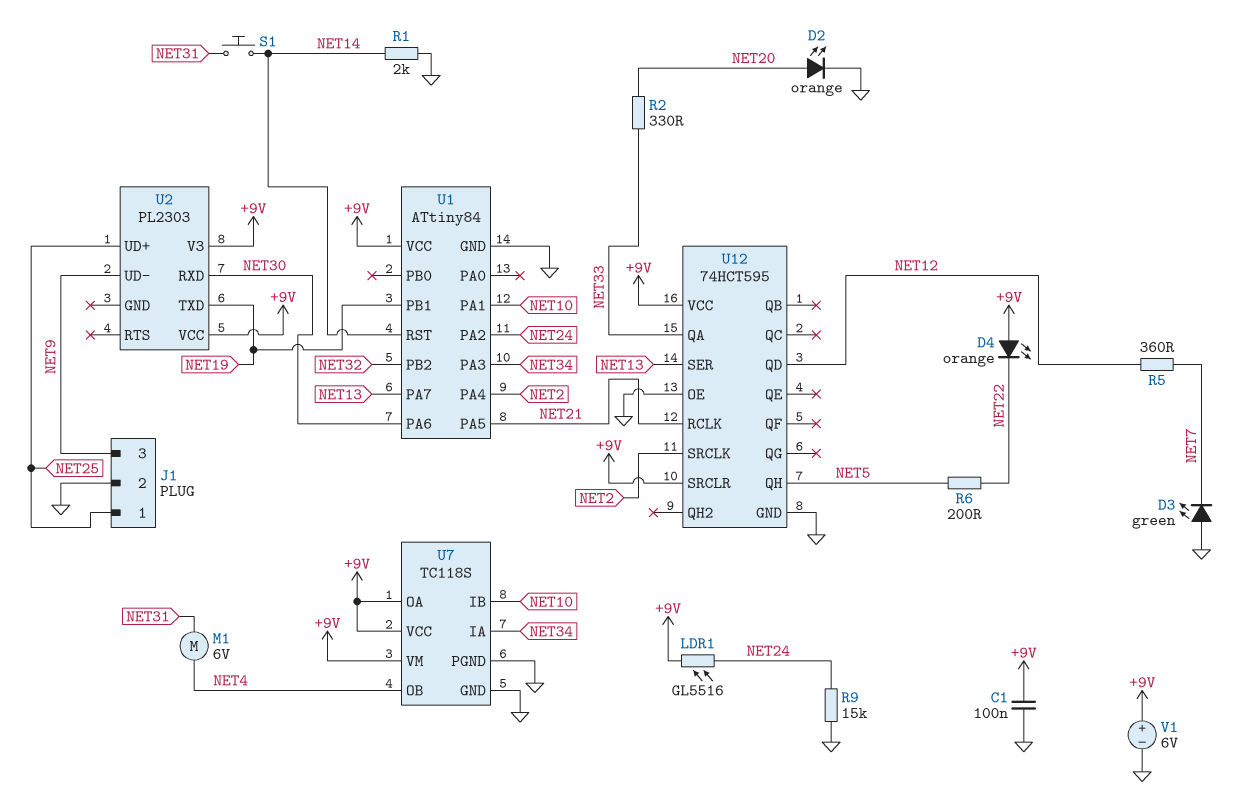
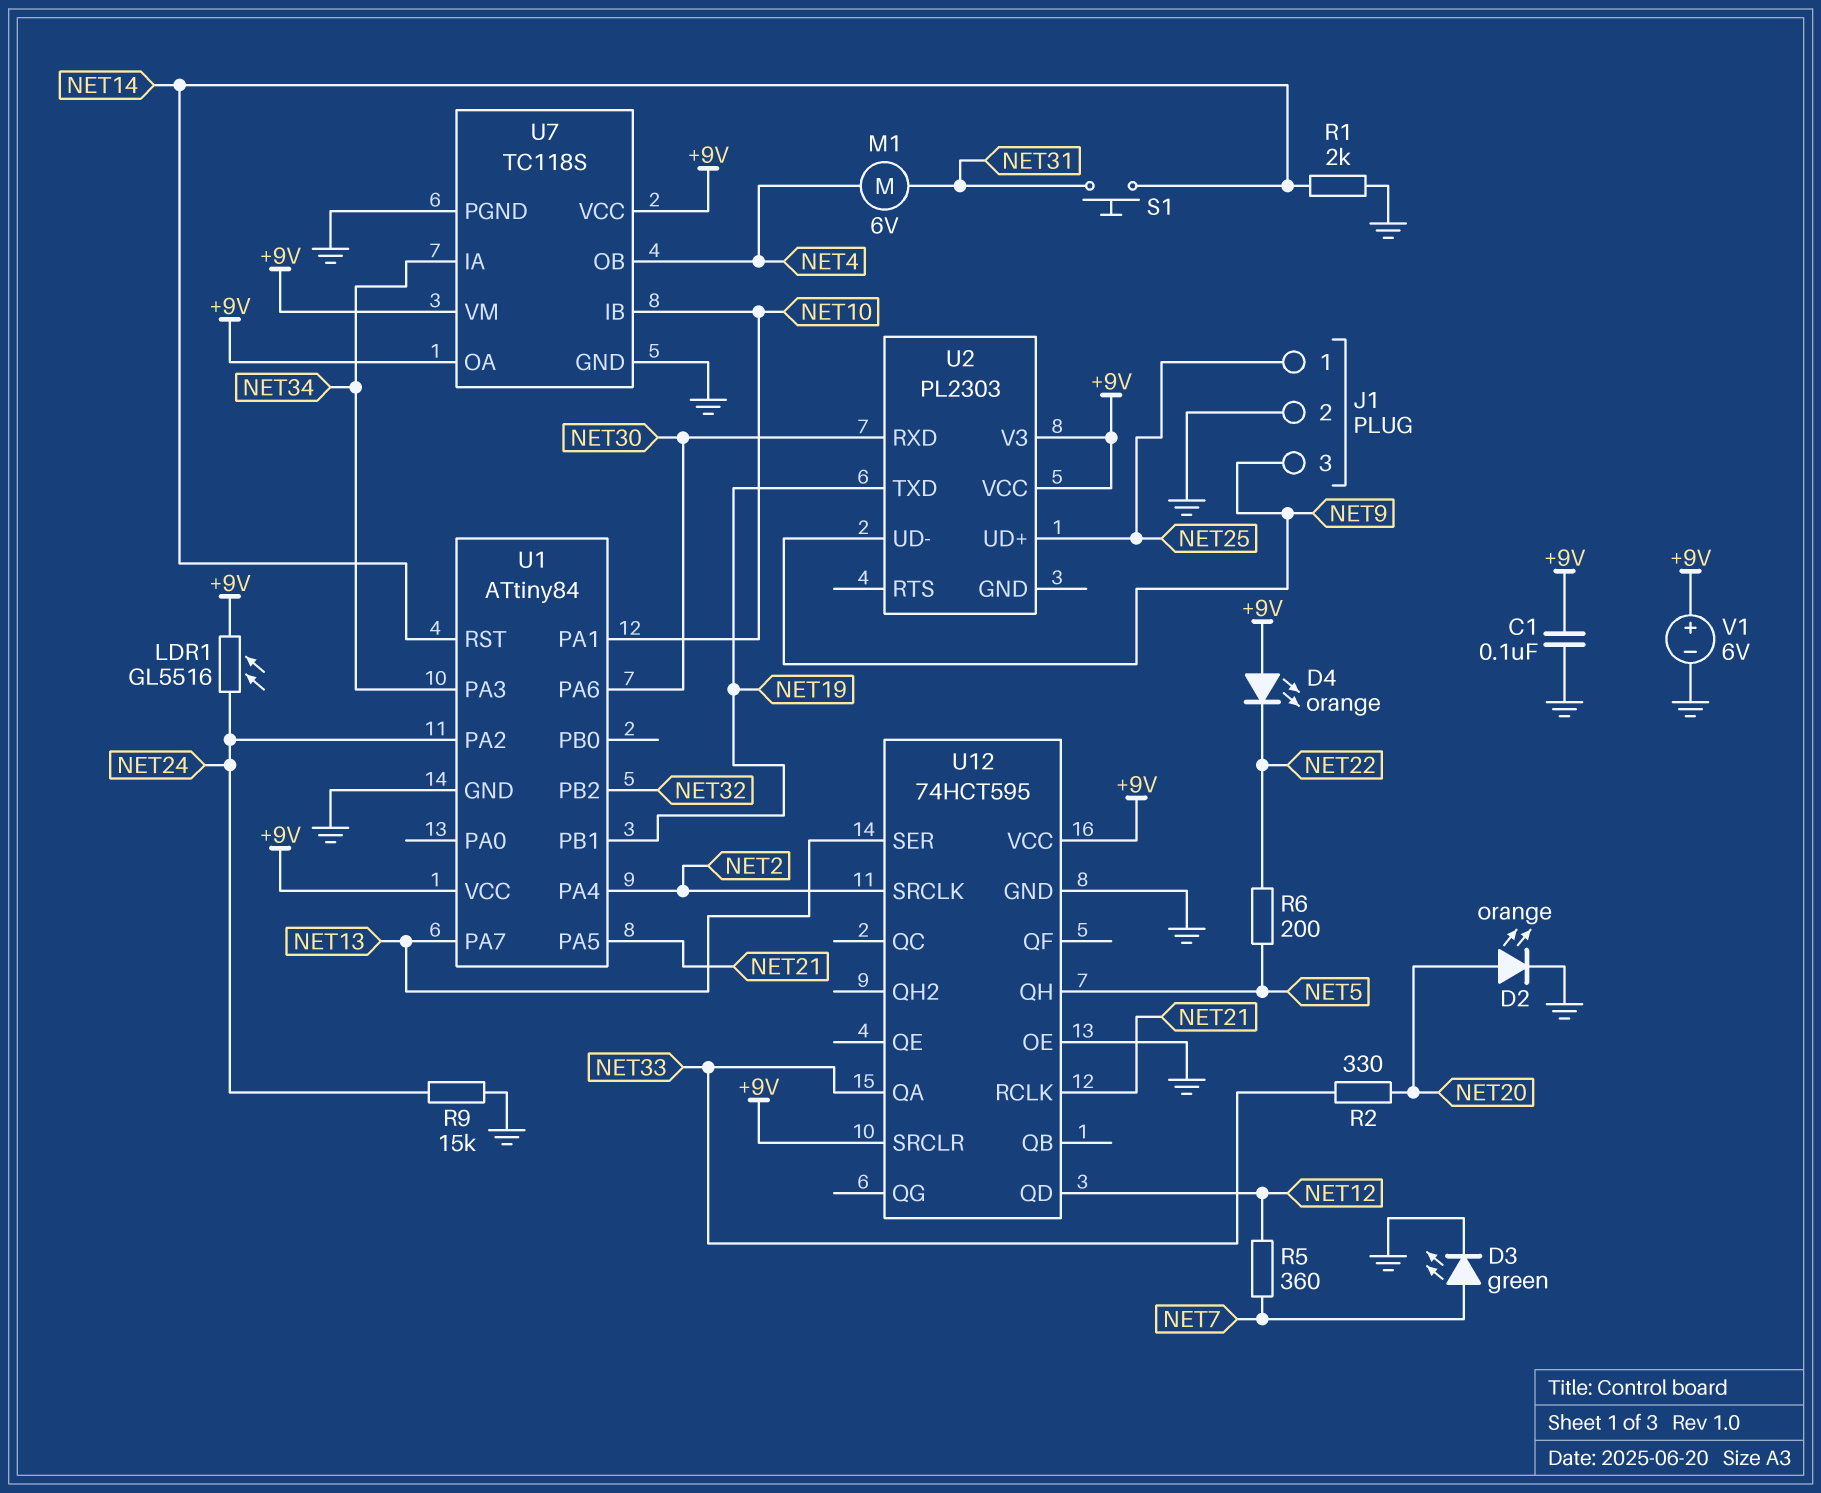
D3: LED green (A GND, K NET7) -> LED green (A NET7, K GND)

